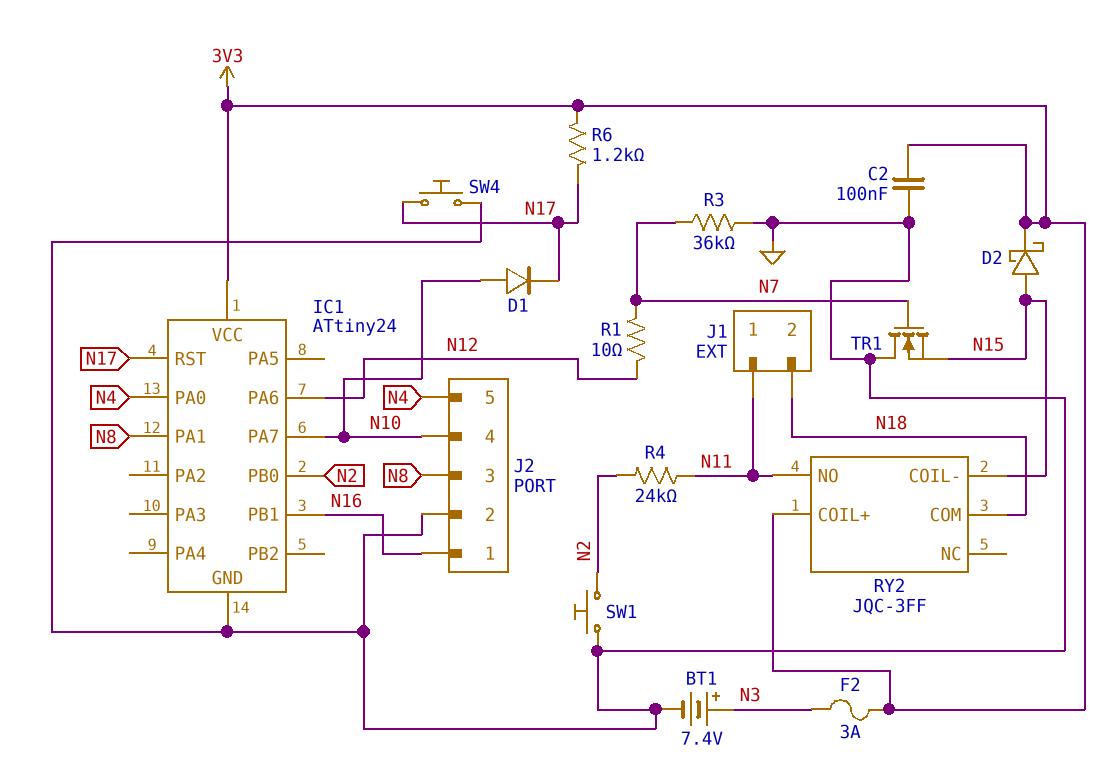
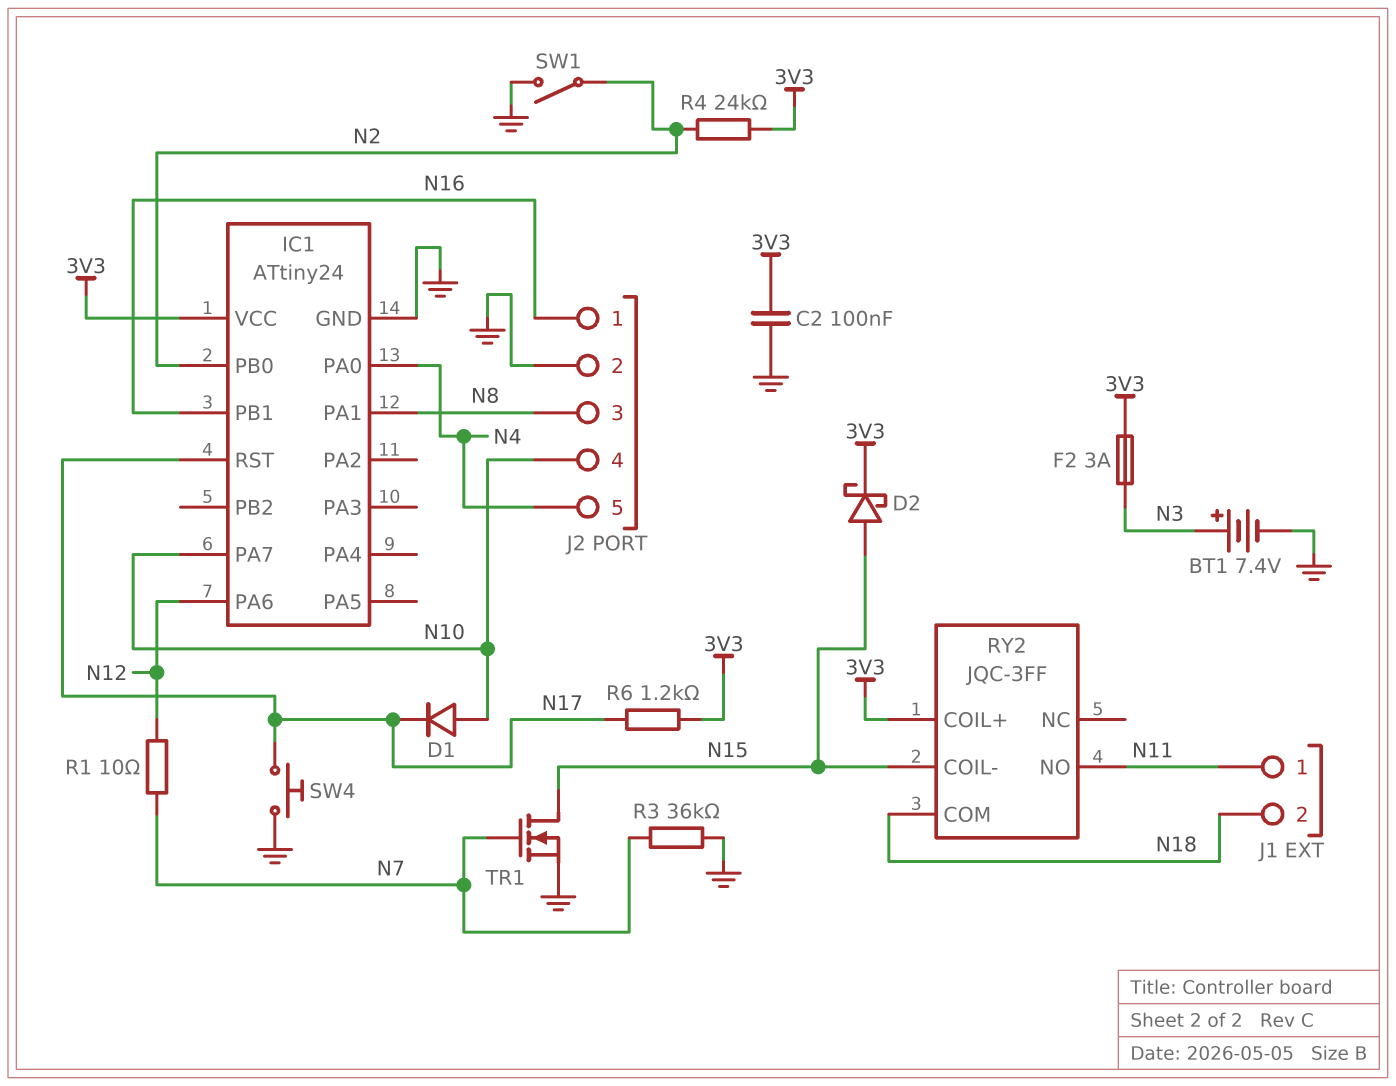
R4: 24k (N2, N11) -> 24k (3V3, N2)
SW1: button (GND, N2) -> switch (GND, N2)
TR1: NMOS (G N7, D GND, S N15) -> NMOS (G N7, D N15, S GND)

